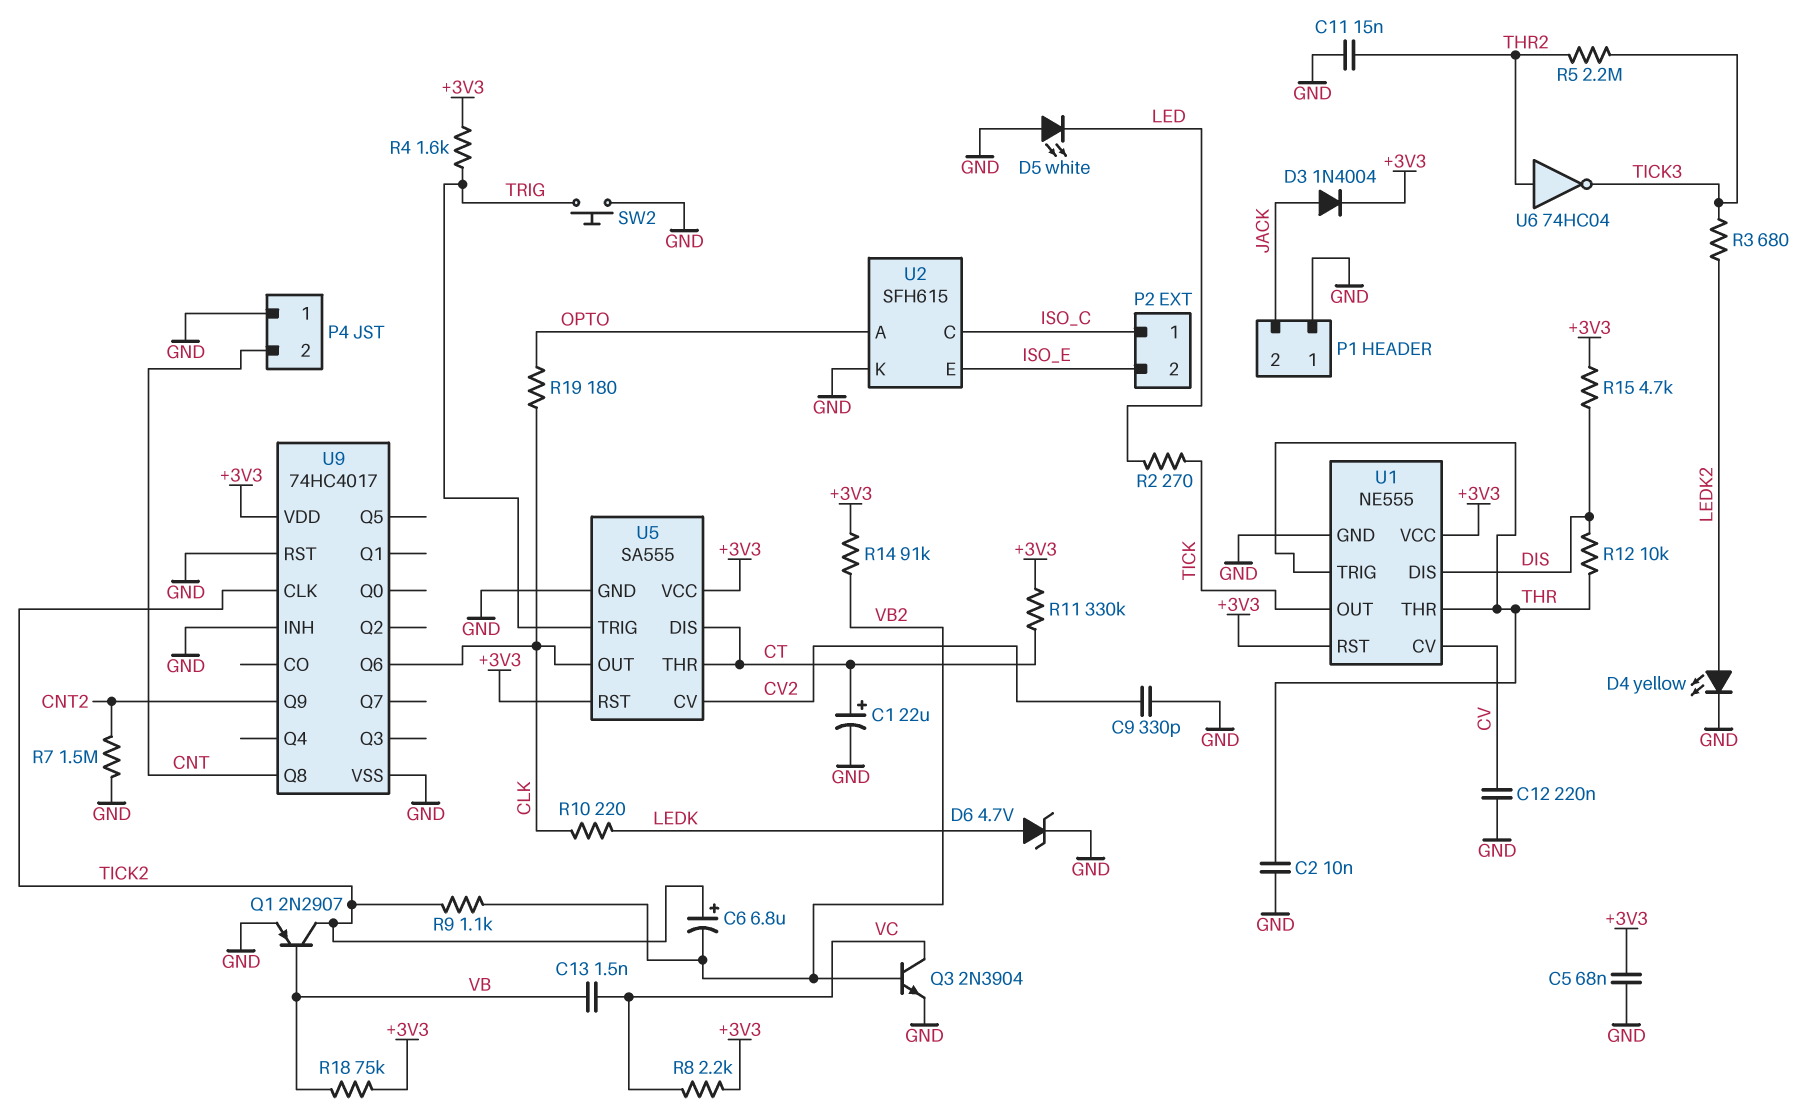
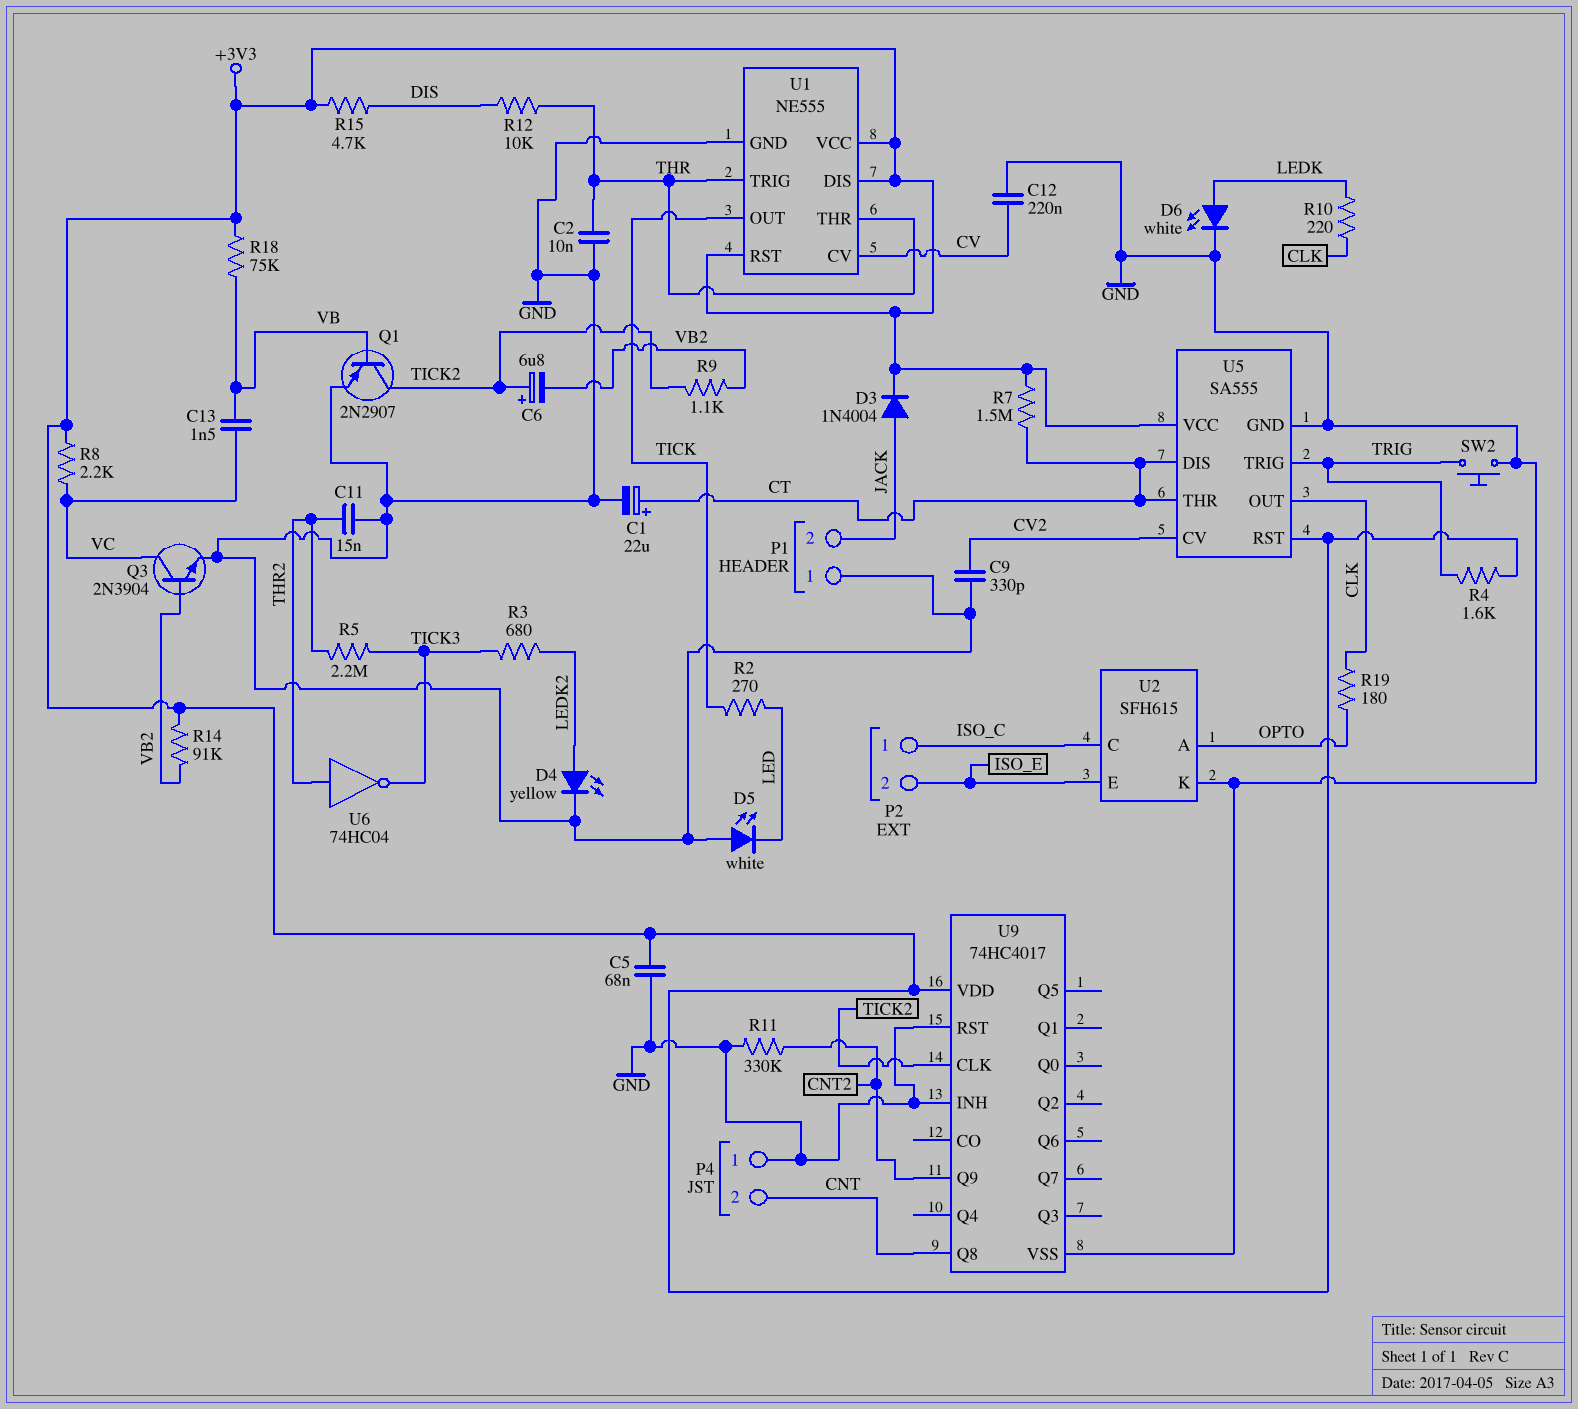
D6: zener 4.7V (A LEDK, K GND) -> LED white (A LEDK, K GND)
R7: 1.5M (CNT2, GND) -> 1.5M (+3V3, CT)
R11: 330k (+3V3, CT) -> 330k (CNT2, GND)
U1 pin DIS: DIS -> +3V3
U9 pin Q6: CLK -> none

